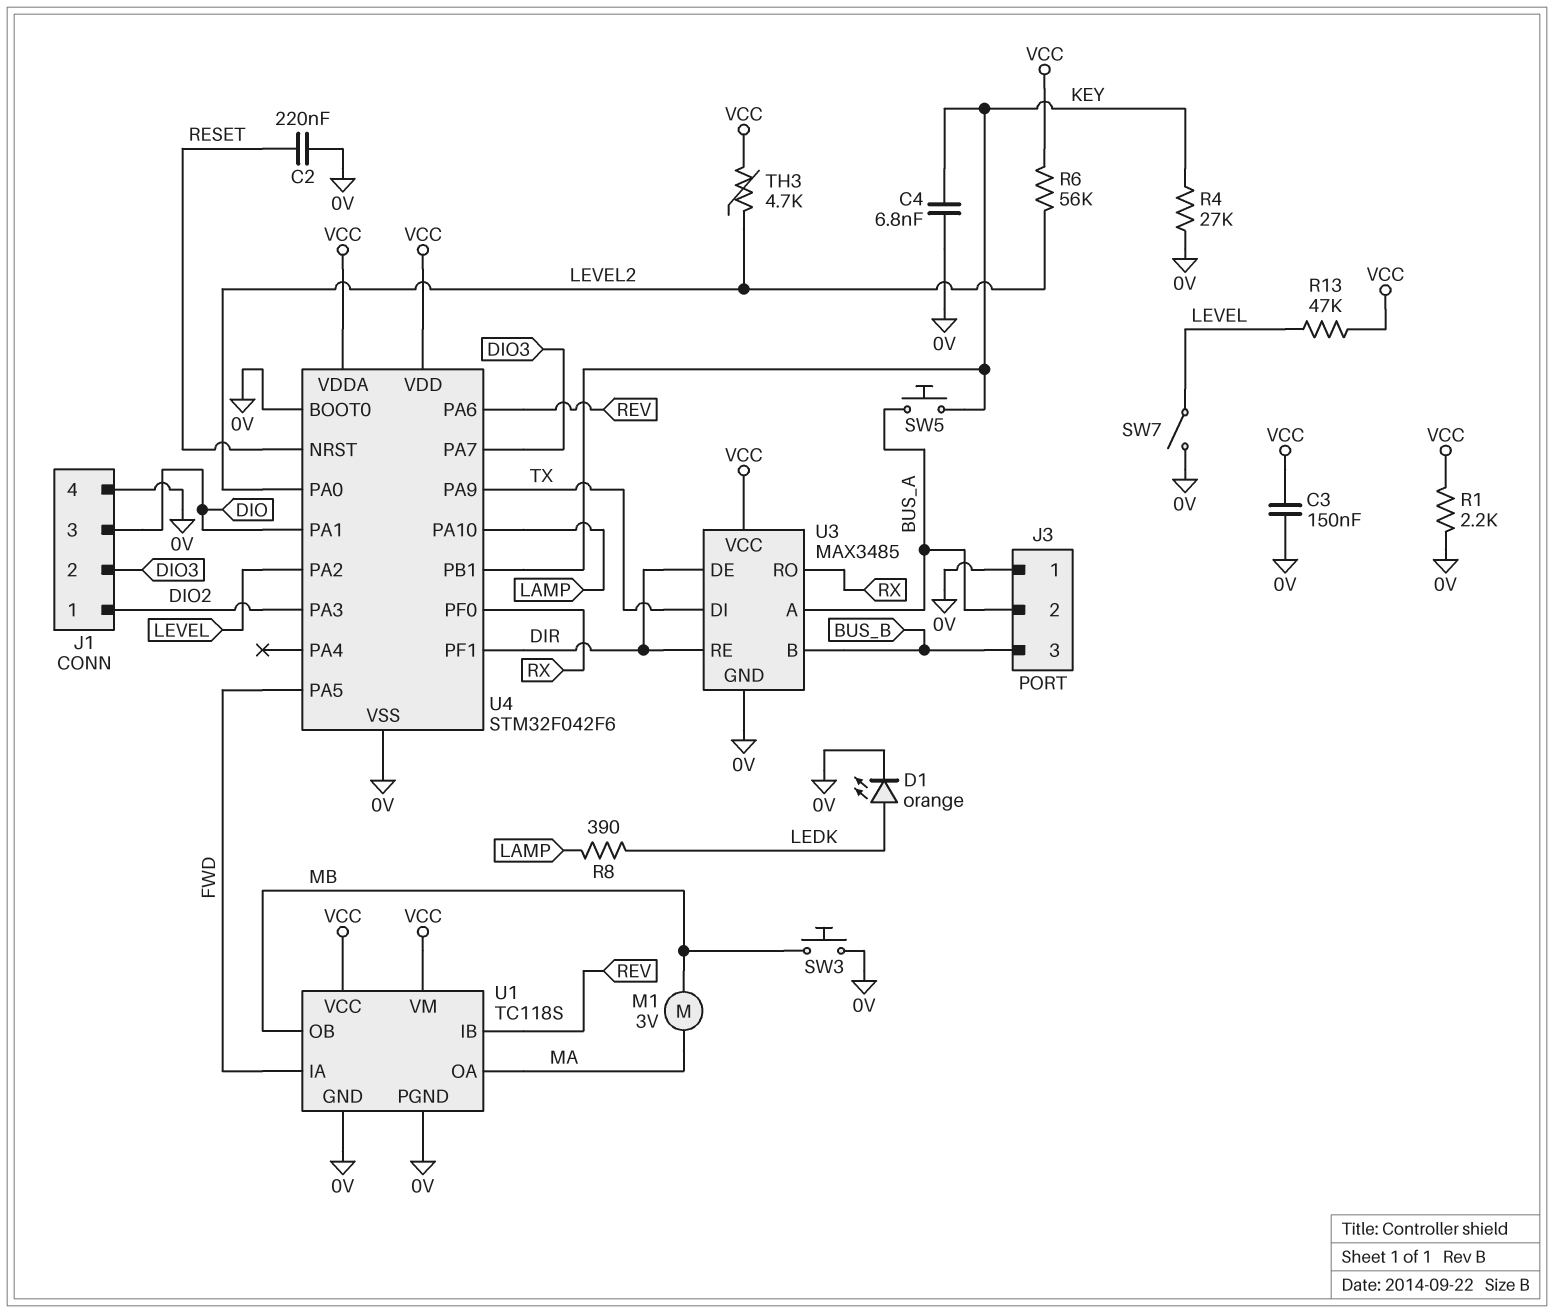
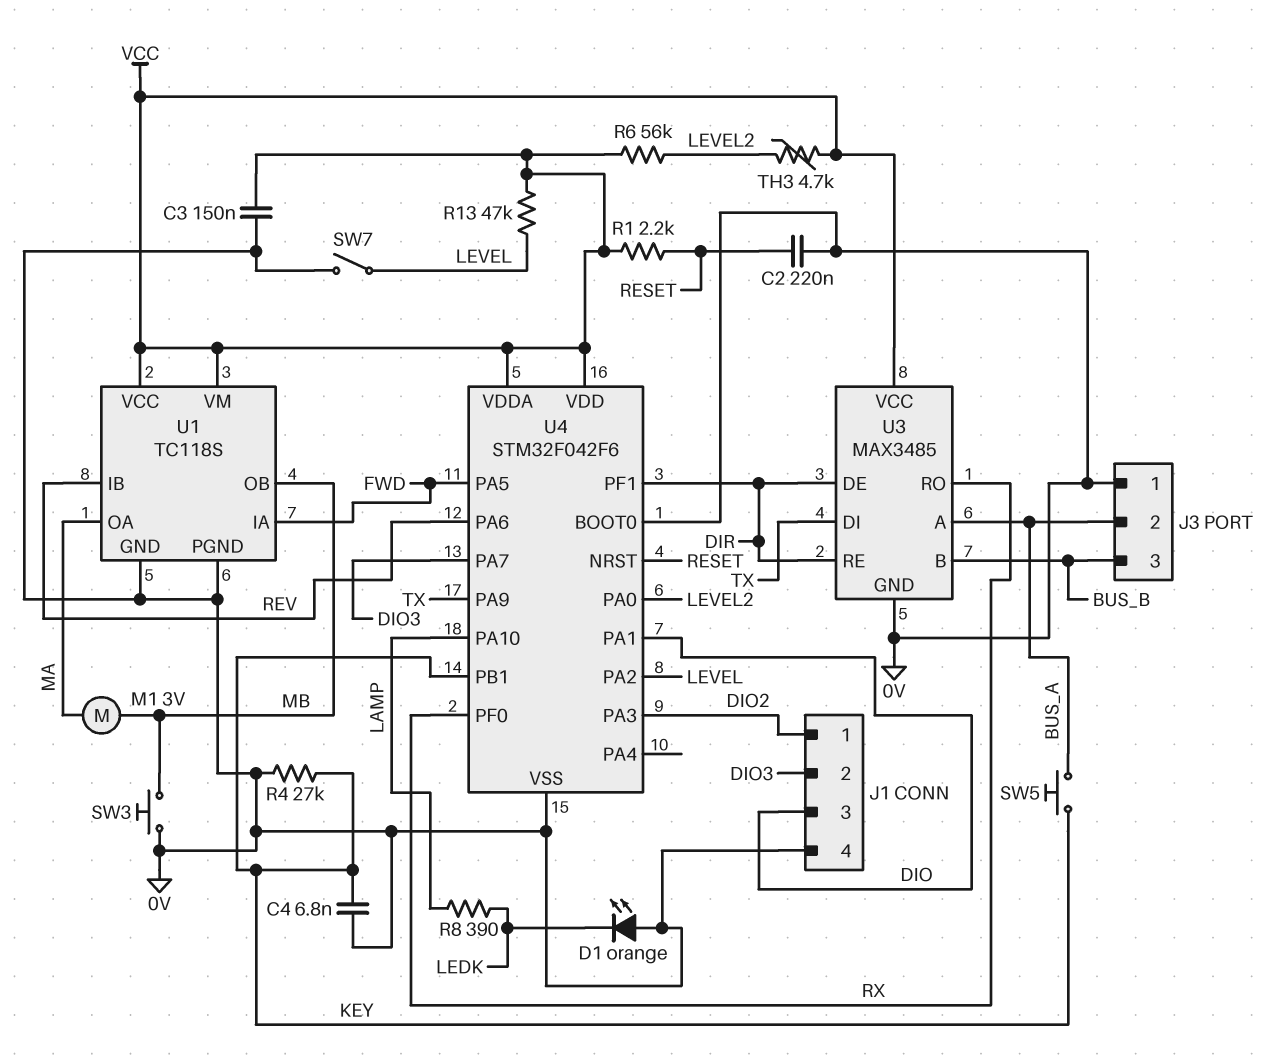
D1: LED orange (A LEDK, K 0V) -> LED orange (A 0V, K LEDK)
R1: 2.2k (0V, VCC) -> 2.2k (RESET, VCC)

